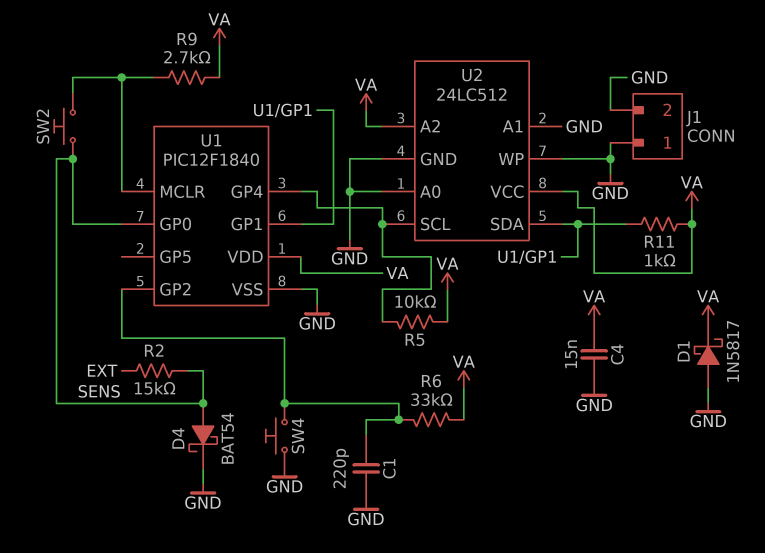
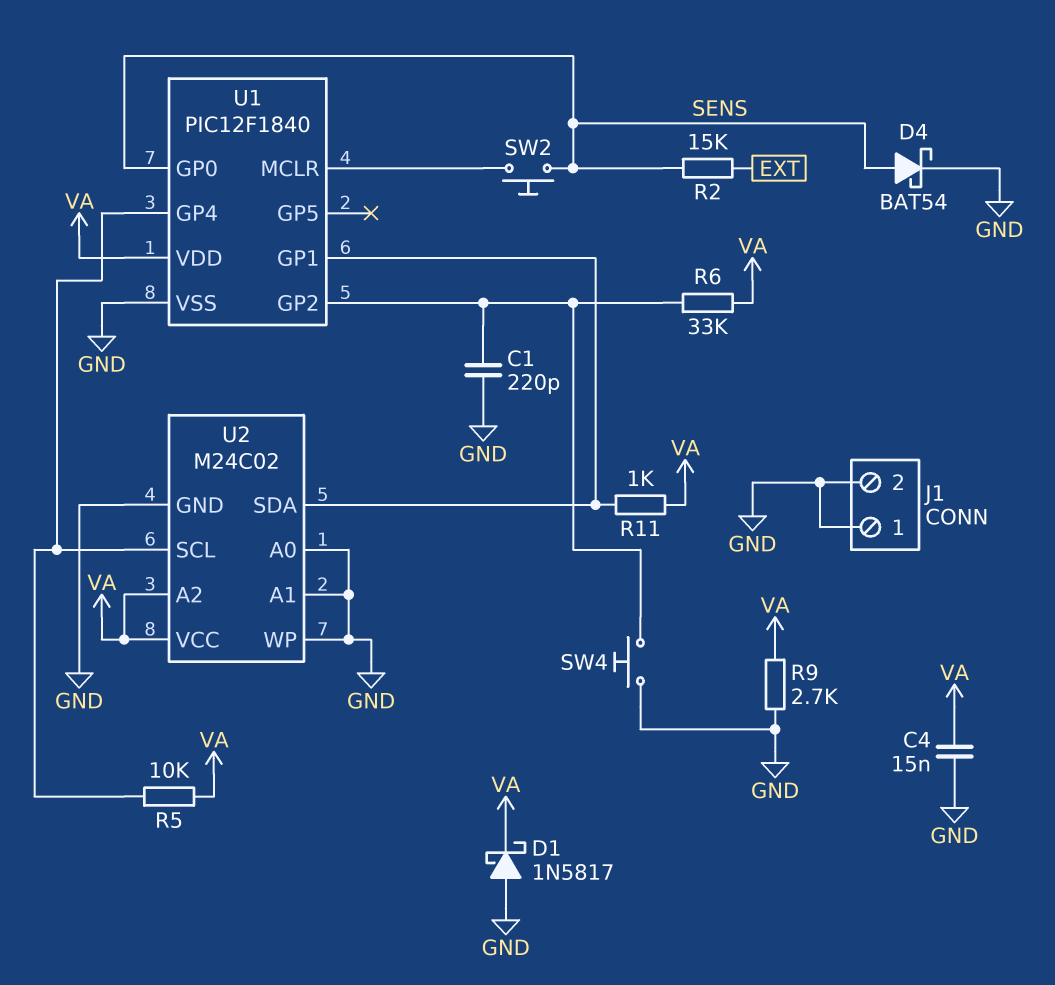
R9: 2.7k (U1/MCLR, VA) -> 2.7k (GND, VA)
U2: 24LC512 -> M24C02

